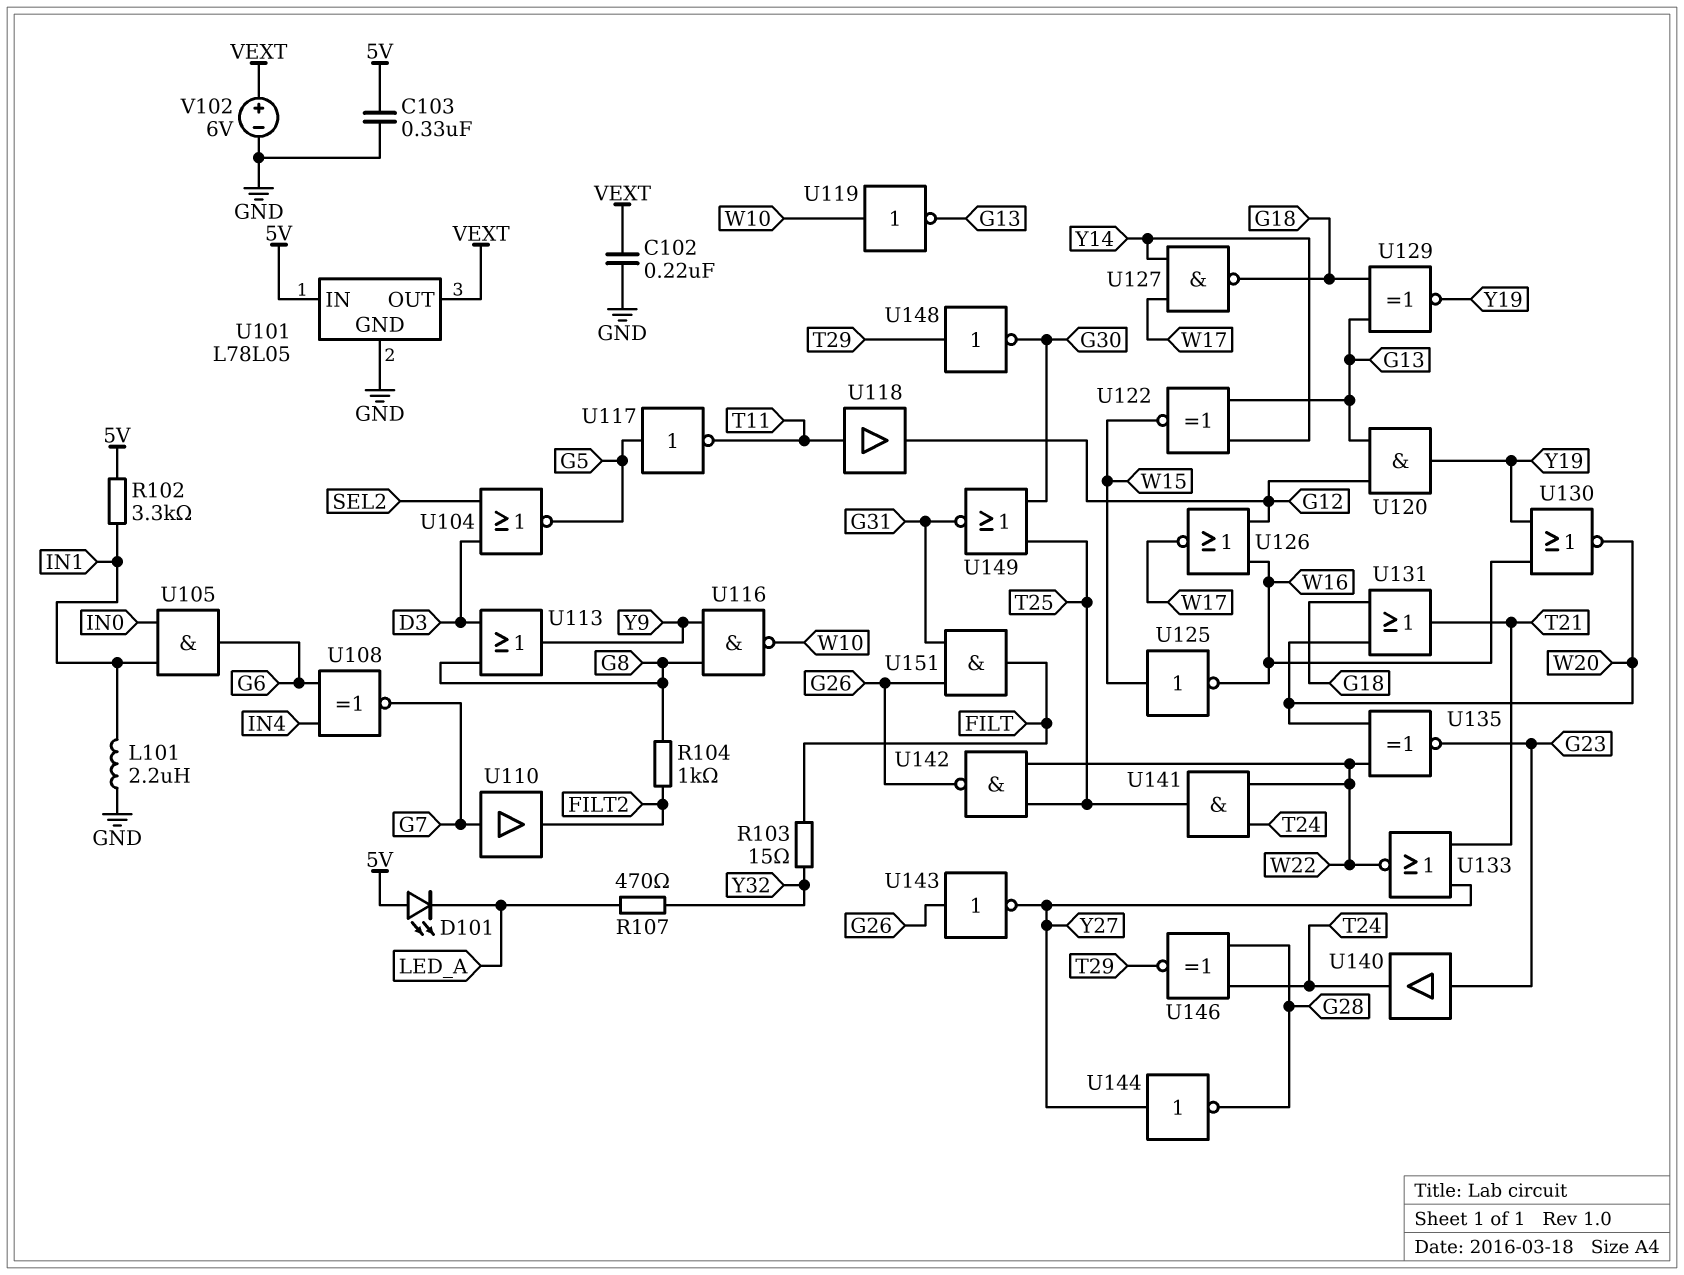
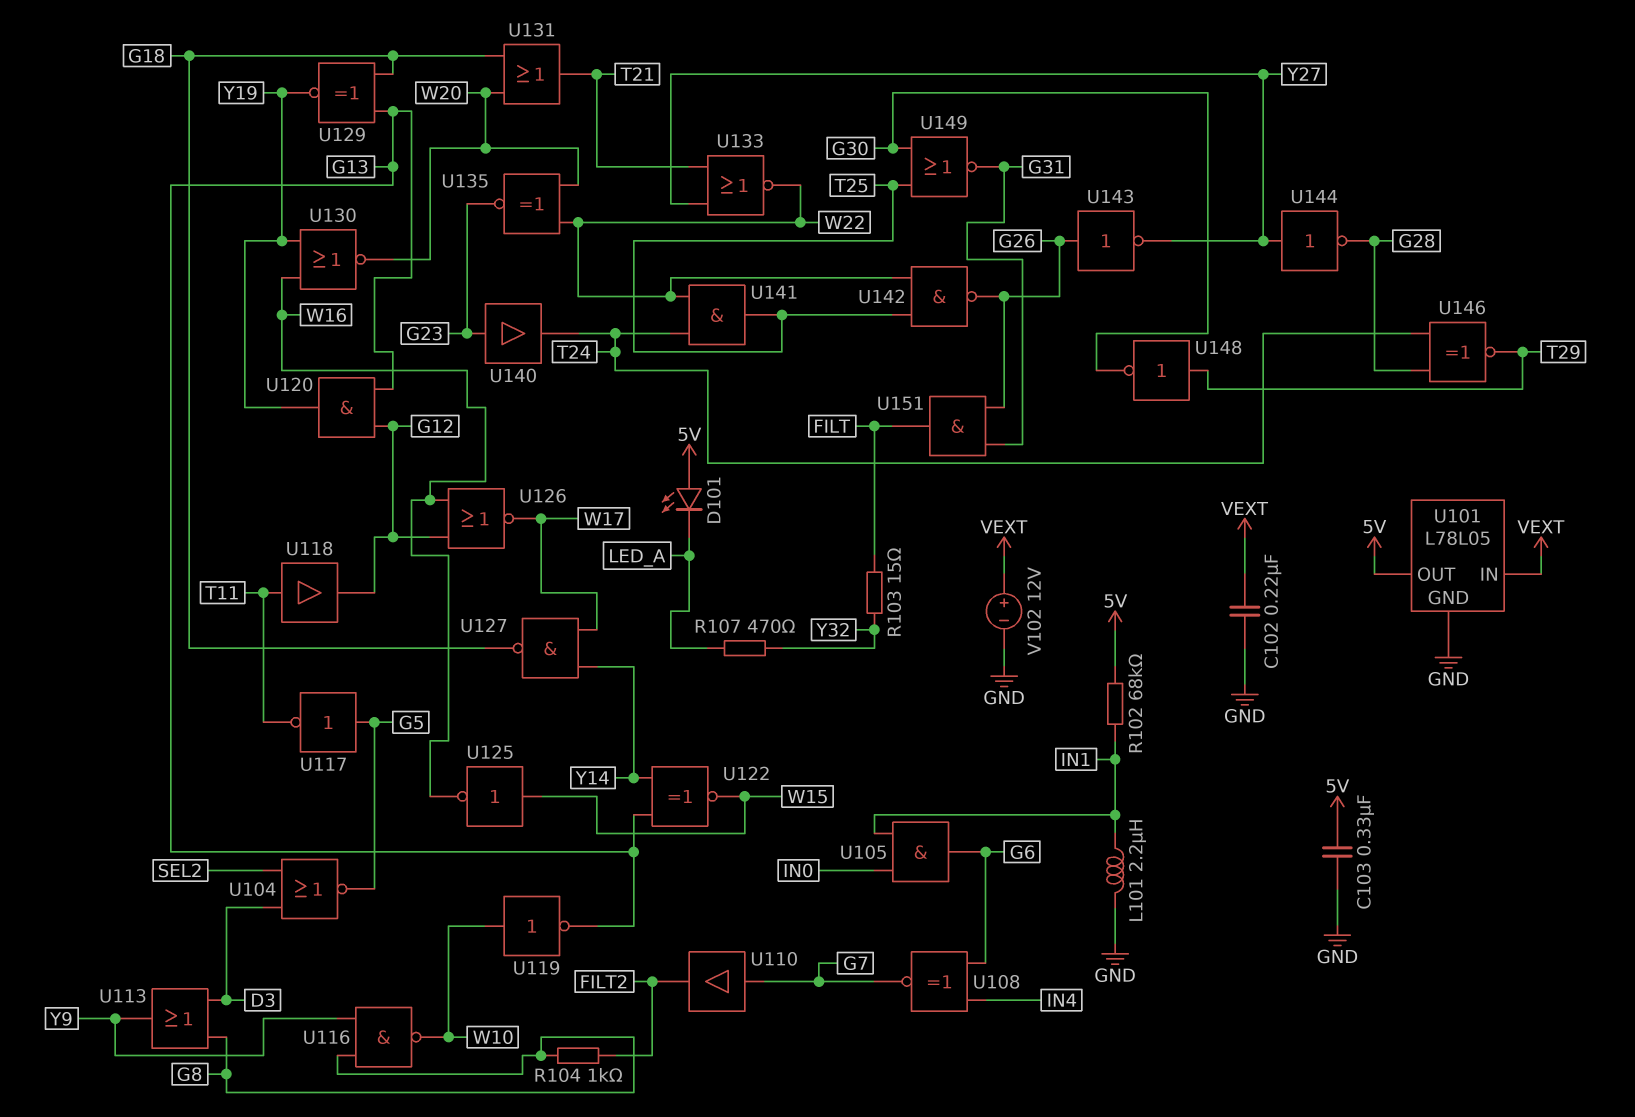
R102: 3.3k (5V, IN1) -> 68k (5V, IN1)
U101 pin IN: 5V -> VEXT
U101 pin OUT: VEXT -> 5V
V102: 6V (plus VEXT, minus GND) -> 12V (plus VEXT, minus GND)

